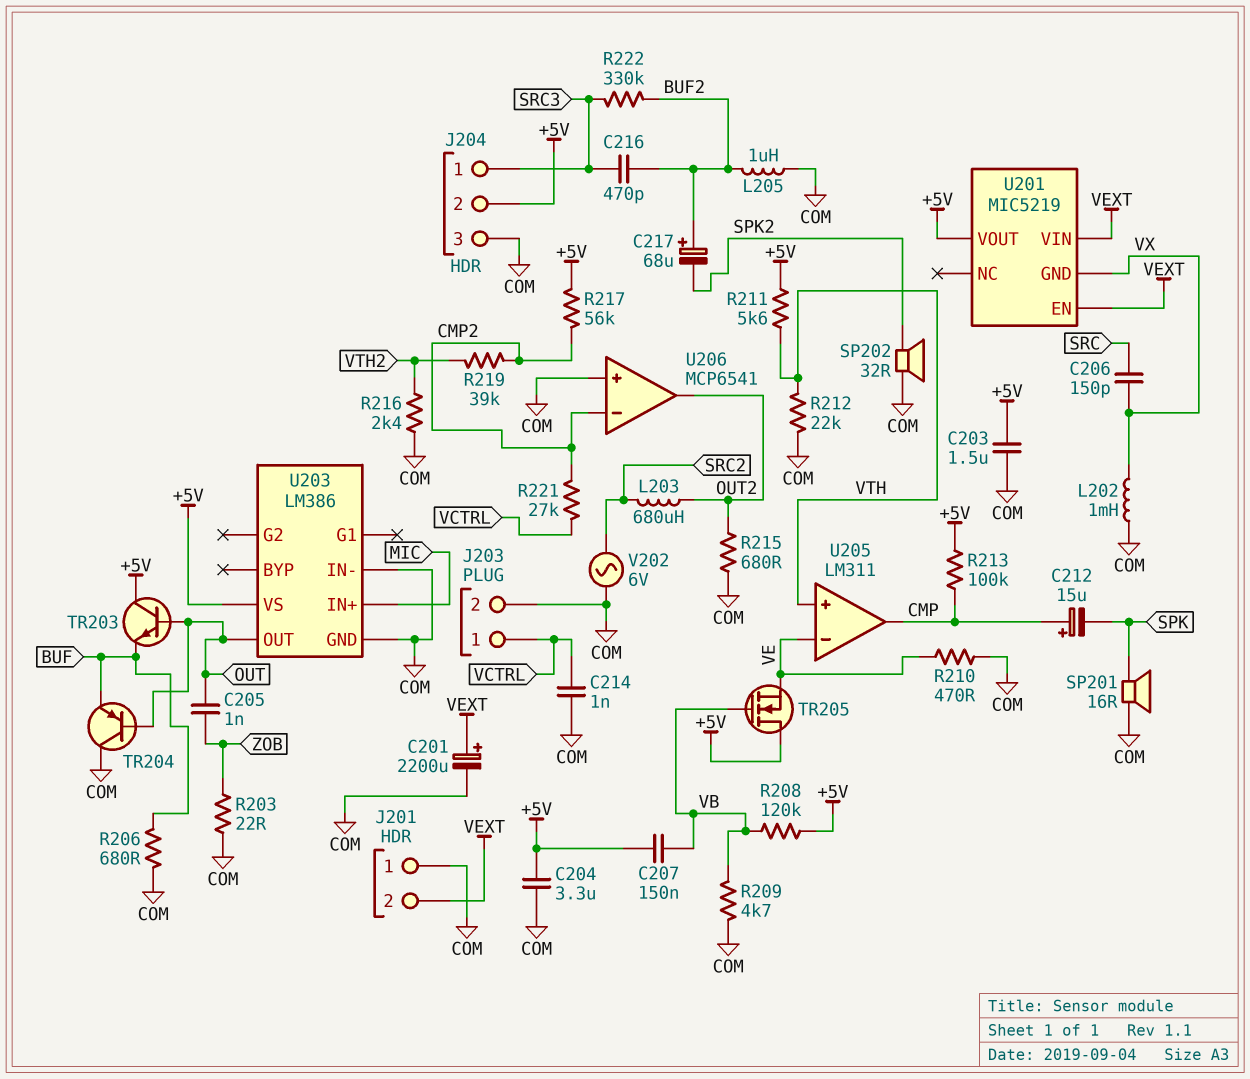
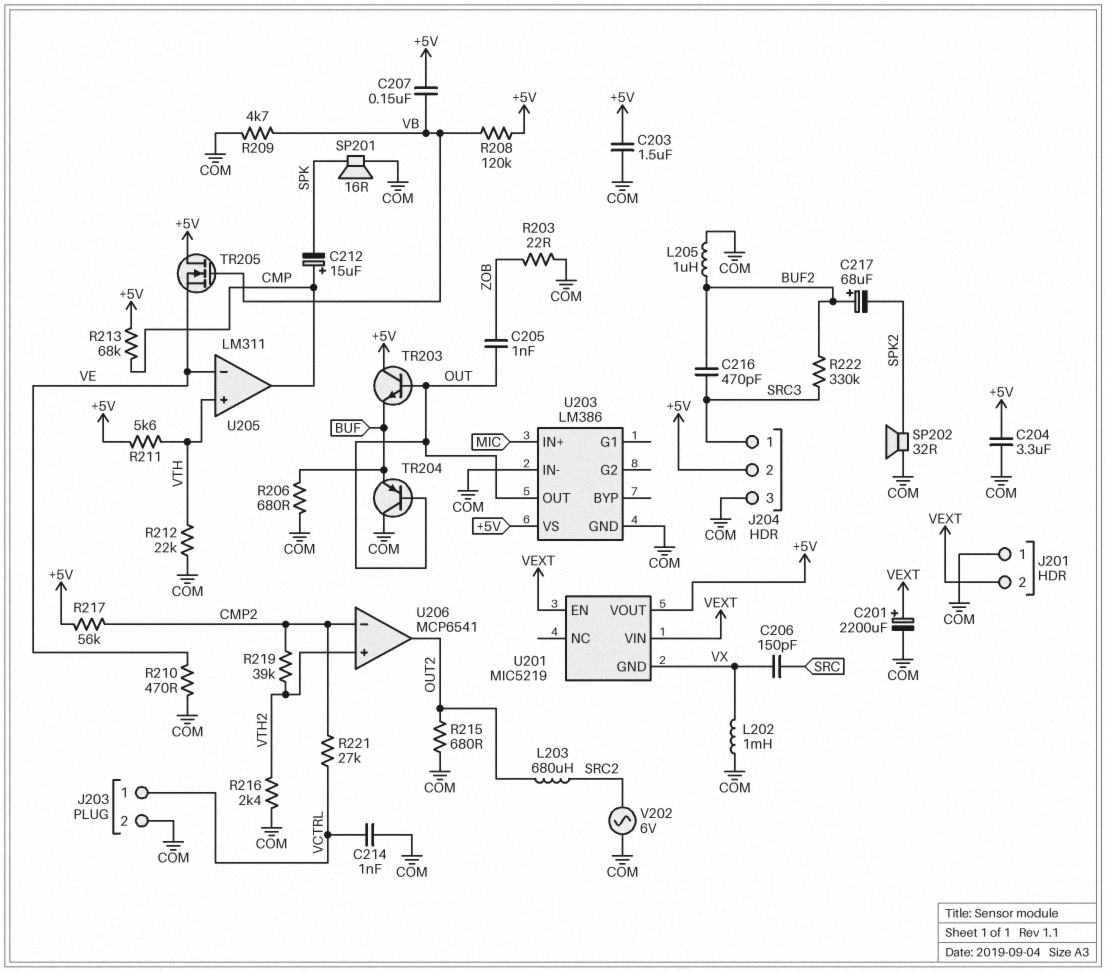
R213: 100k (+5V, CMP) -> 68k (+5V, CMP)
U206 pin in+: COM -> VTH2

